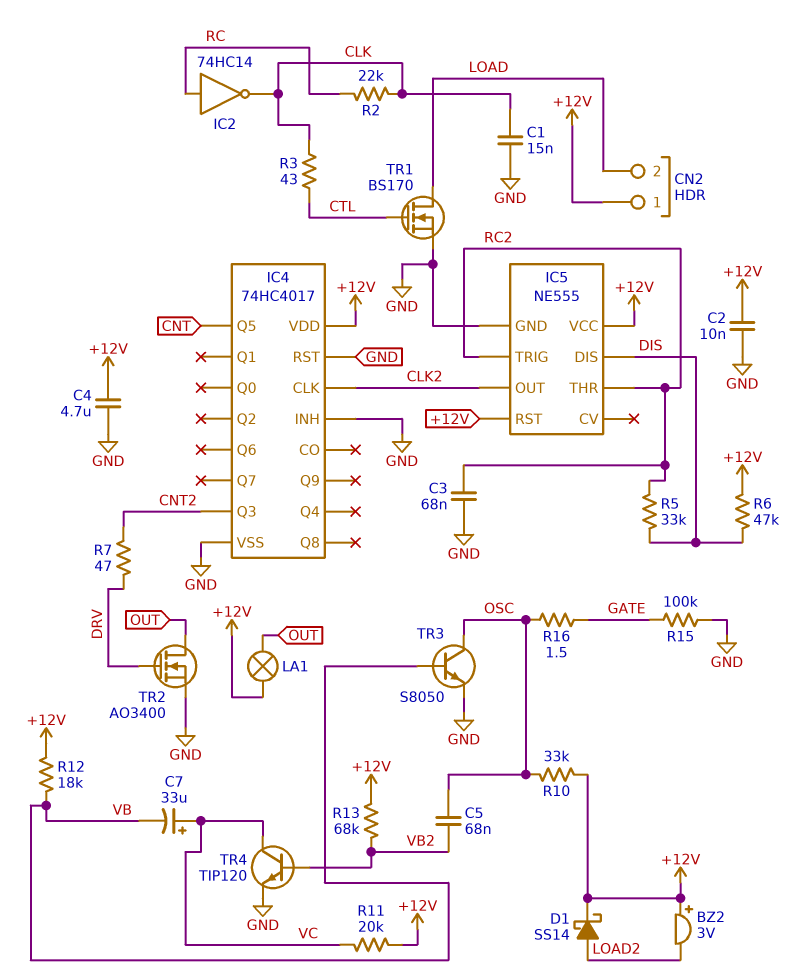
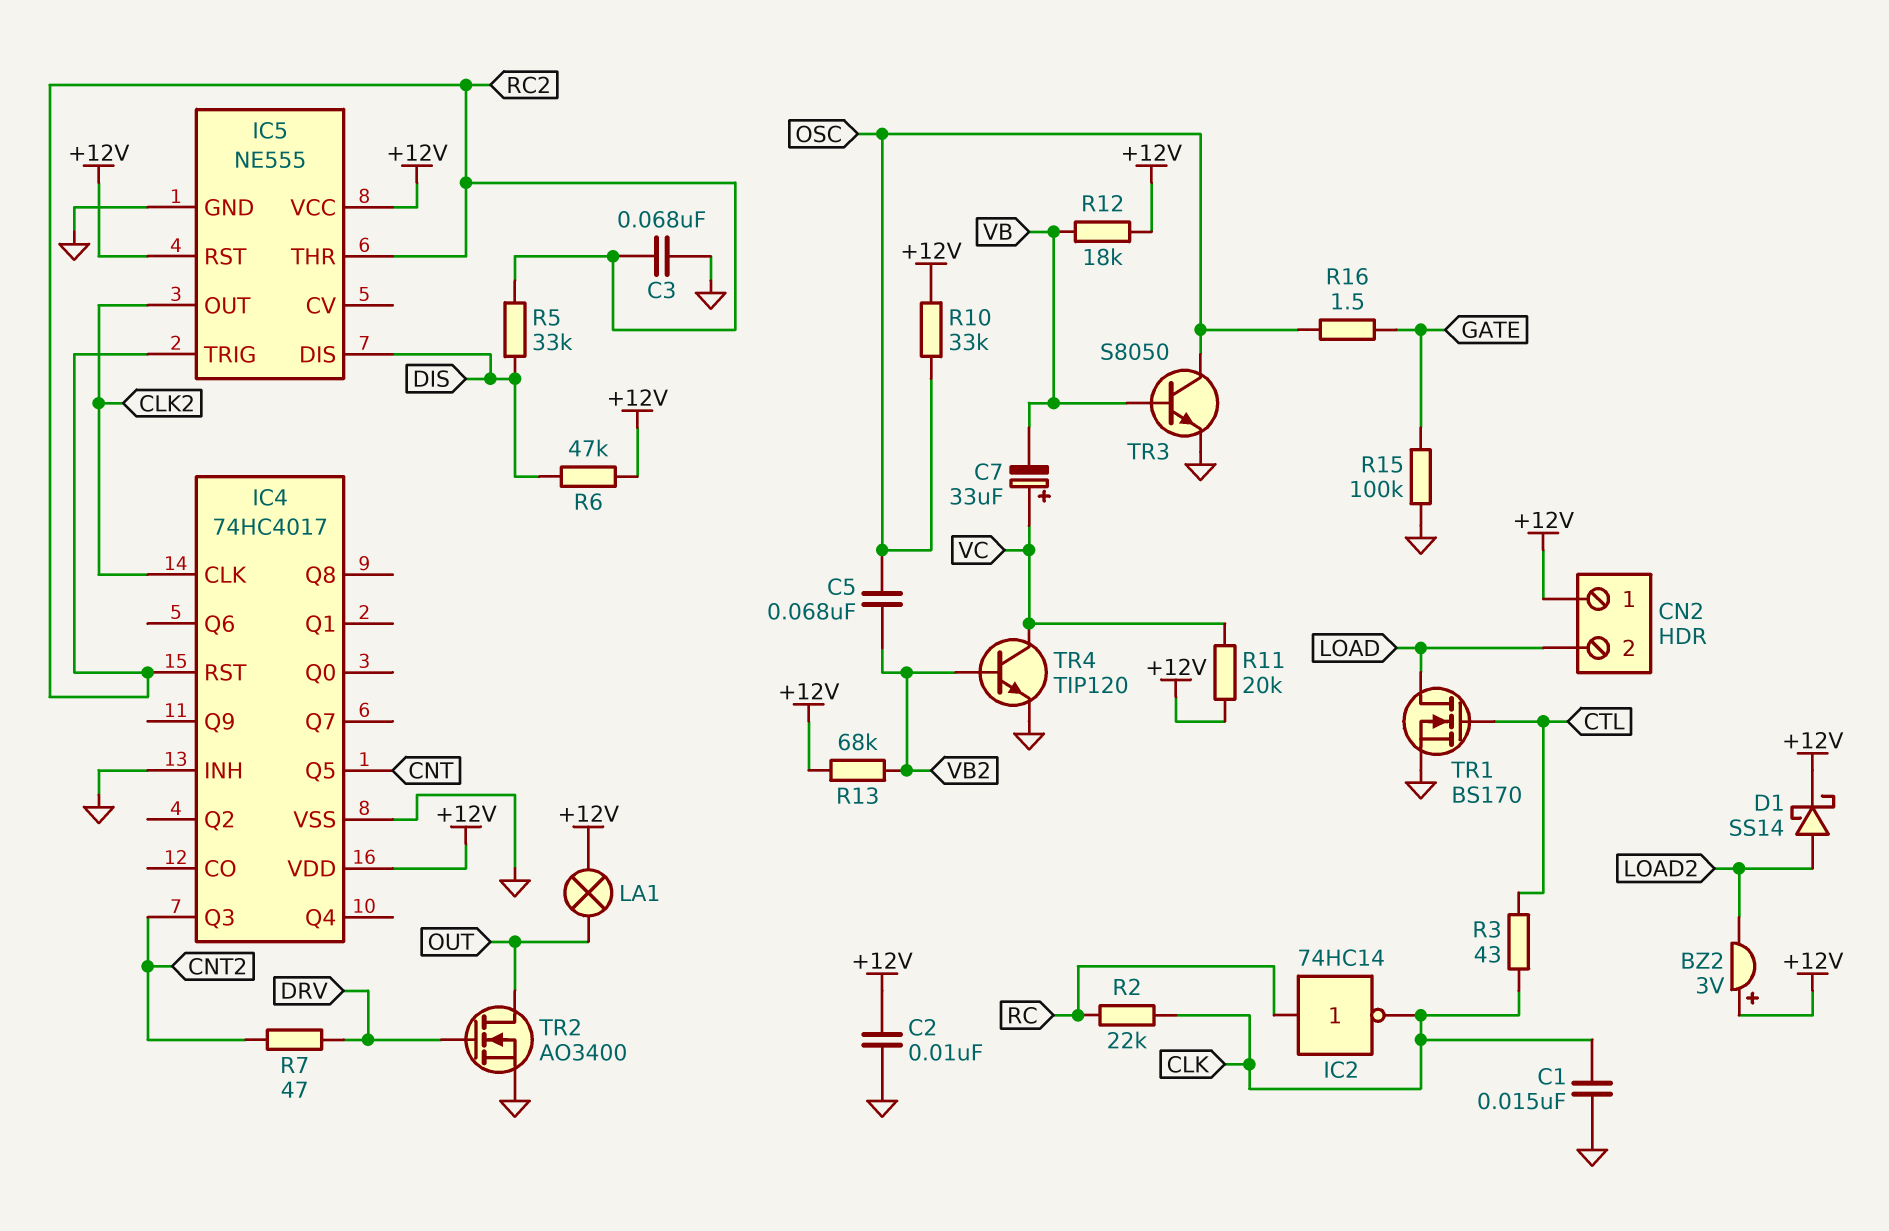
C4: 4.7uF (+12V, GND) -> none
IC4 pin RST: GND -> RC2

